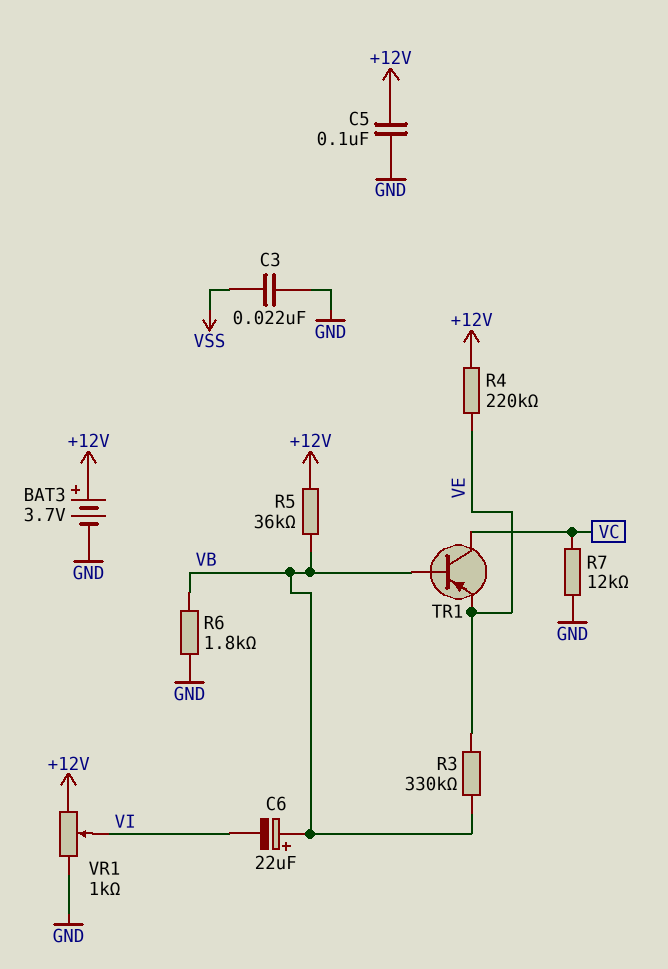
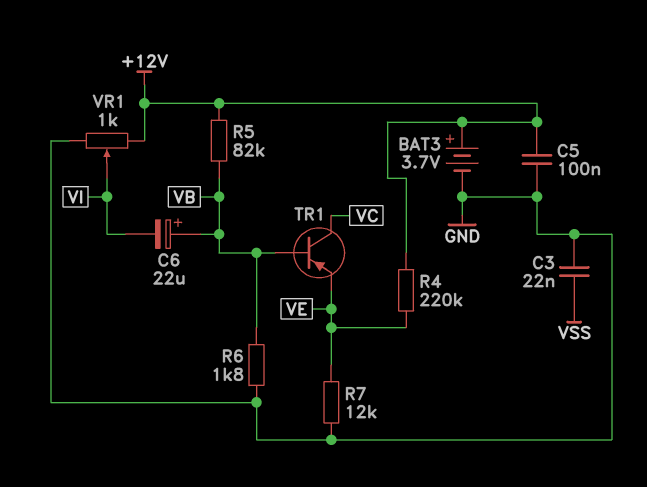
R3: 330k (VB, VE) -> none
R5: 36k (+12V, VB) -> 82k (+12V, VB)
R7: 12k (GND, VC) -> 12k (GND, VE)

